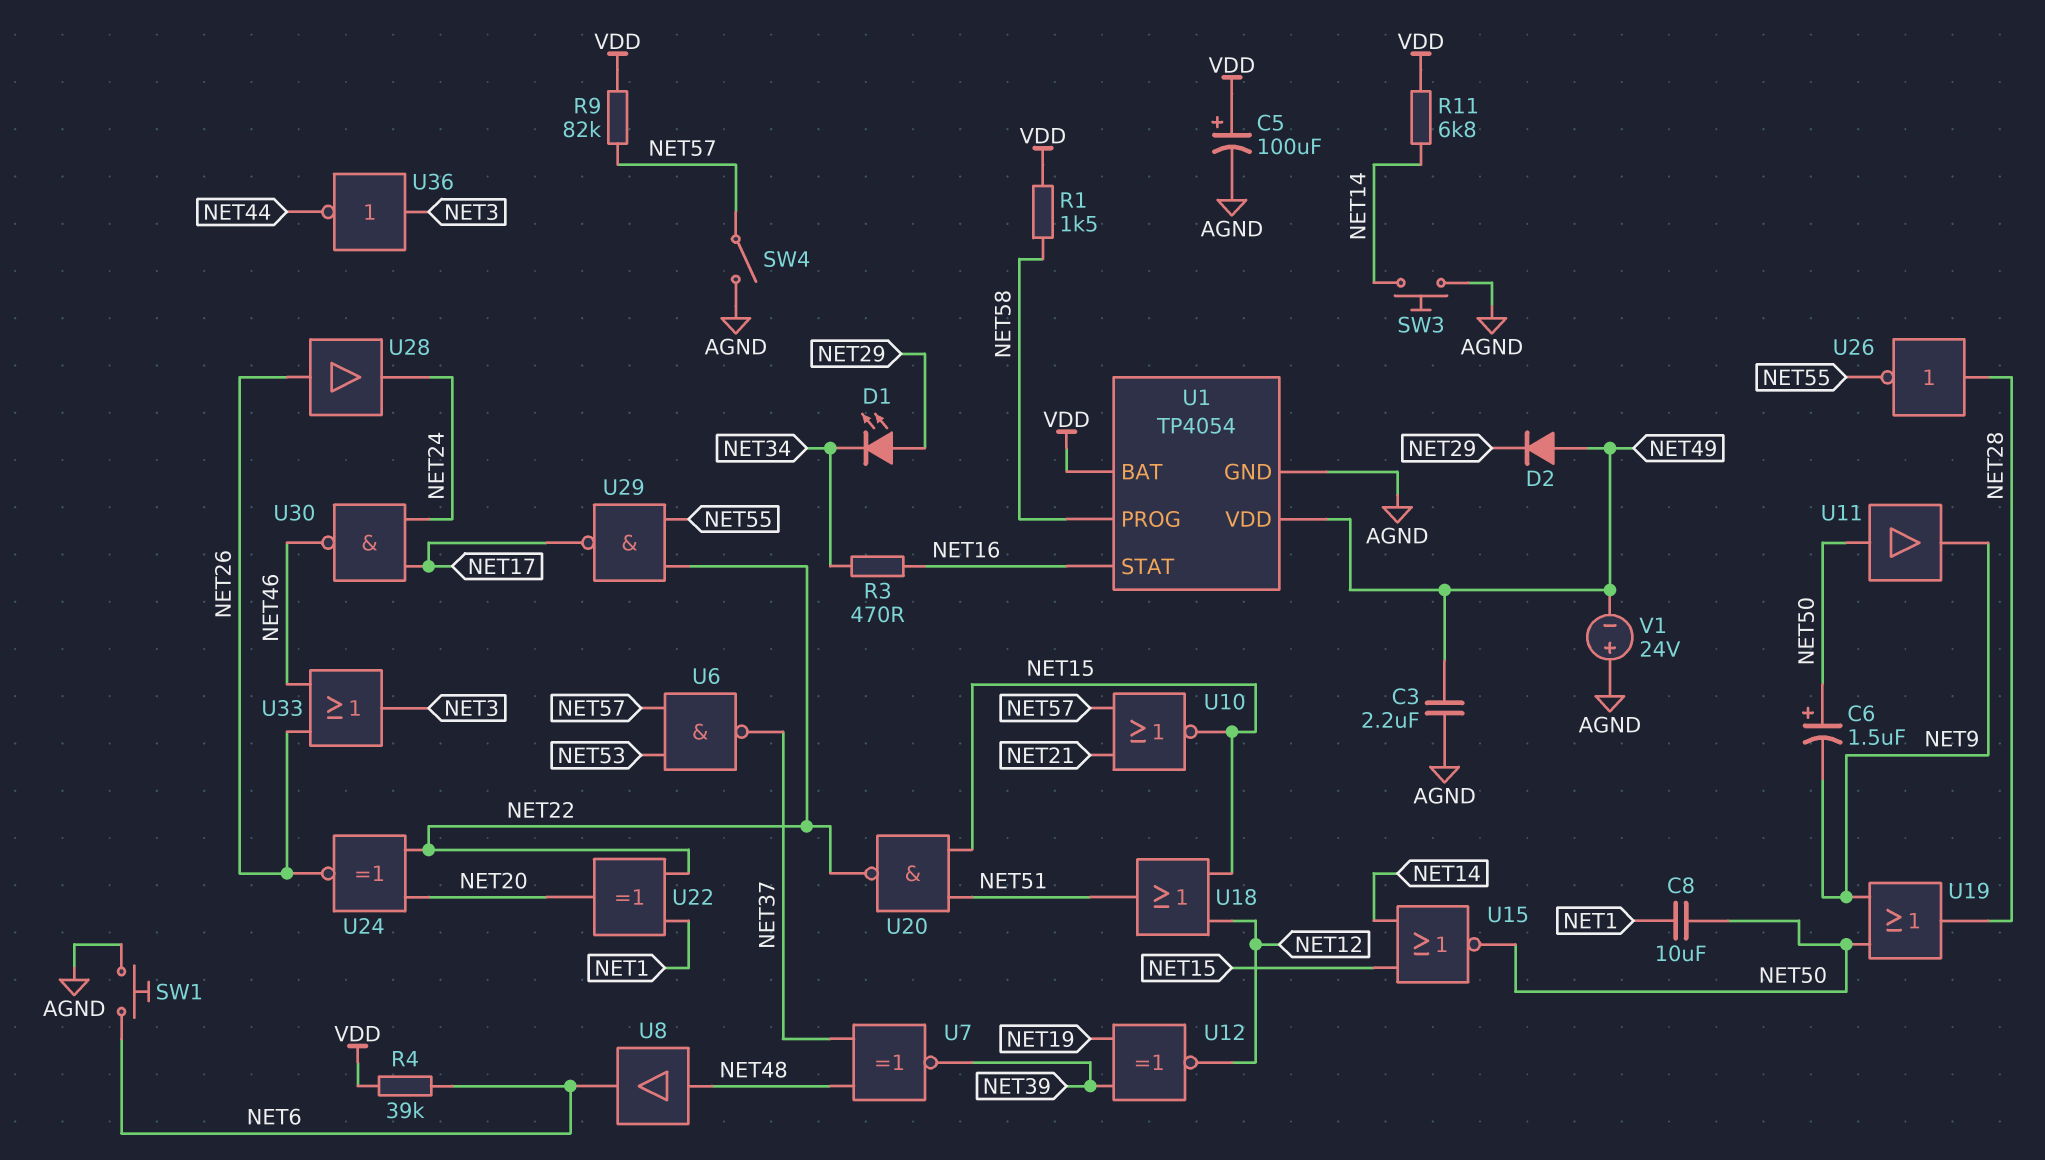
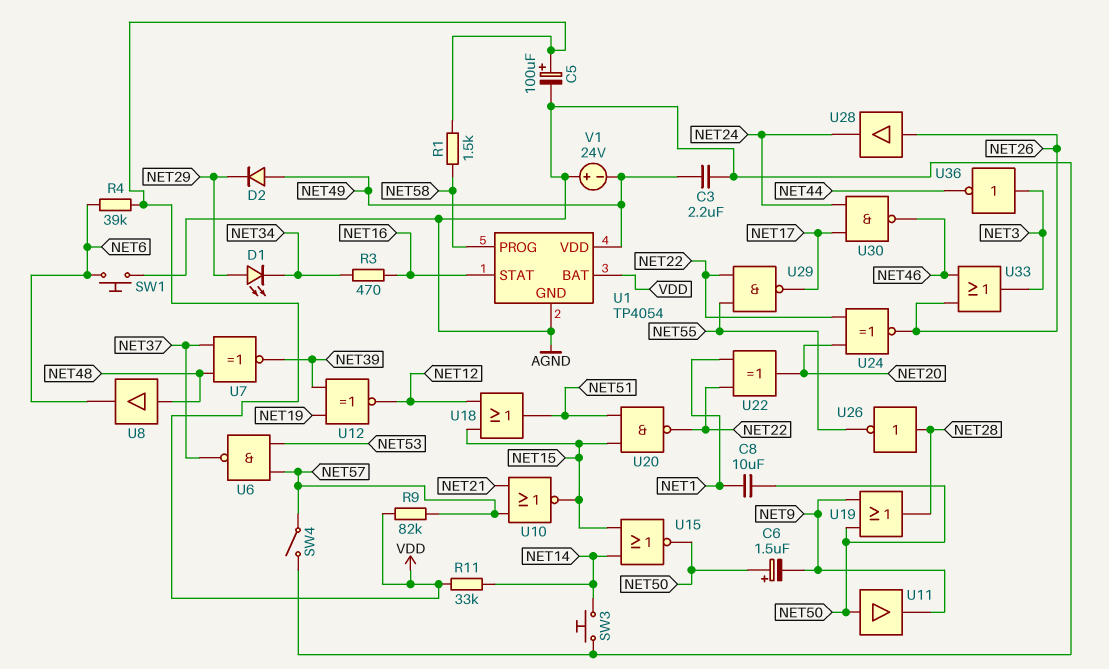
R11: 6.8k (NET14, VDD) -> 33k (NET14, VDD)

